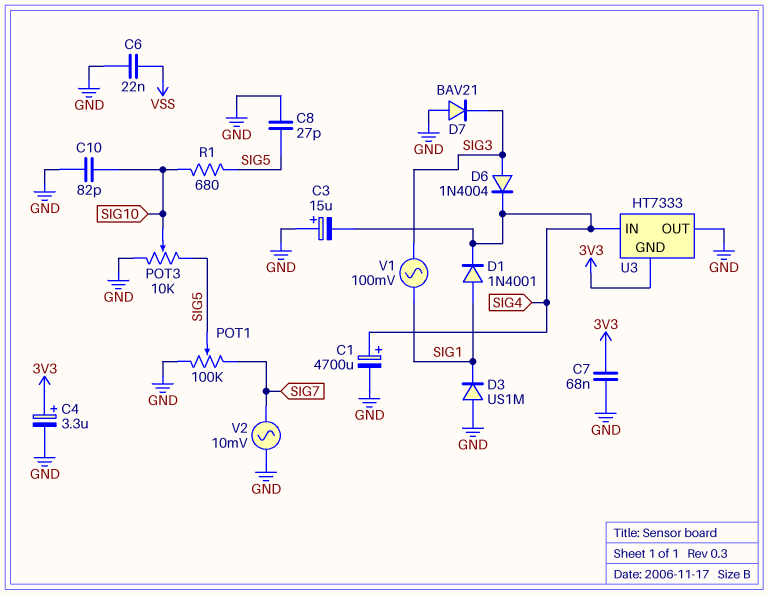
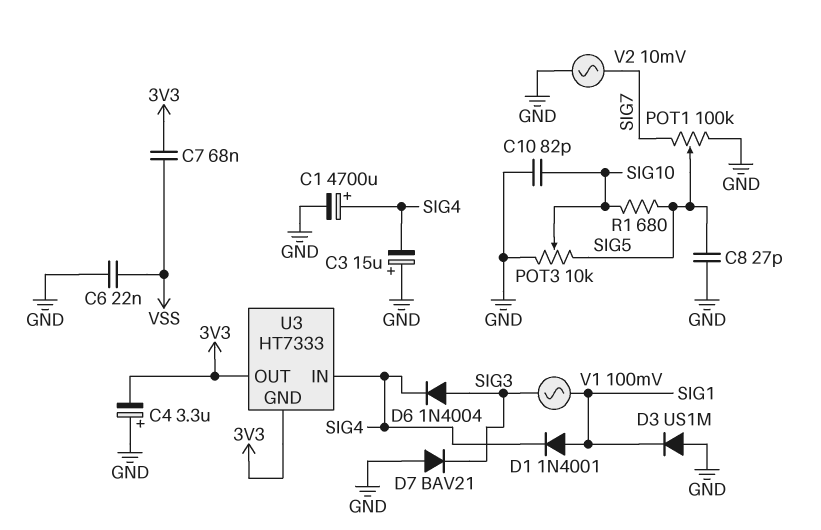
C4: 3.3uF (plus 3V3, minus GND) -> 3.3uF (plus GND, minus 3V3)
C7: 68nF (3V3, GND) -> 68nF (3V3, VSS)
U3 pin OUT: GND -> 3V3

